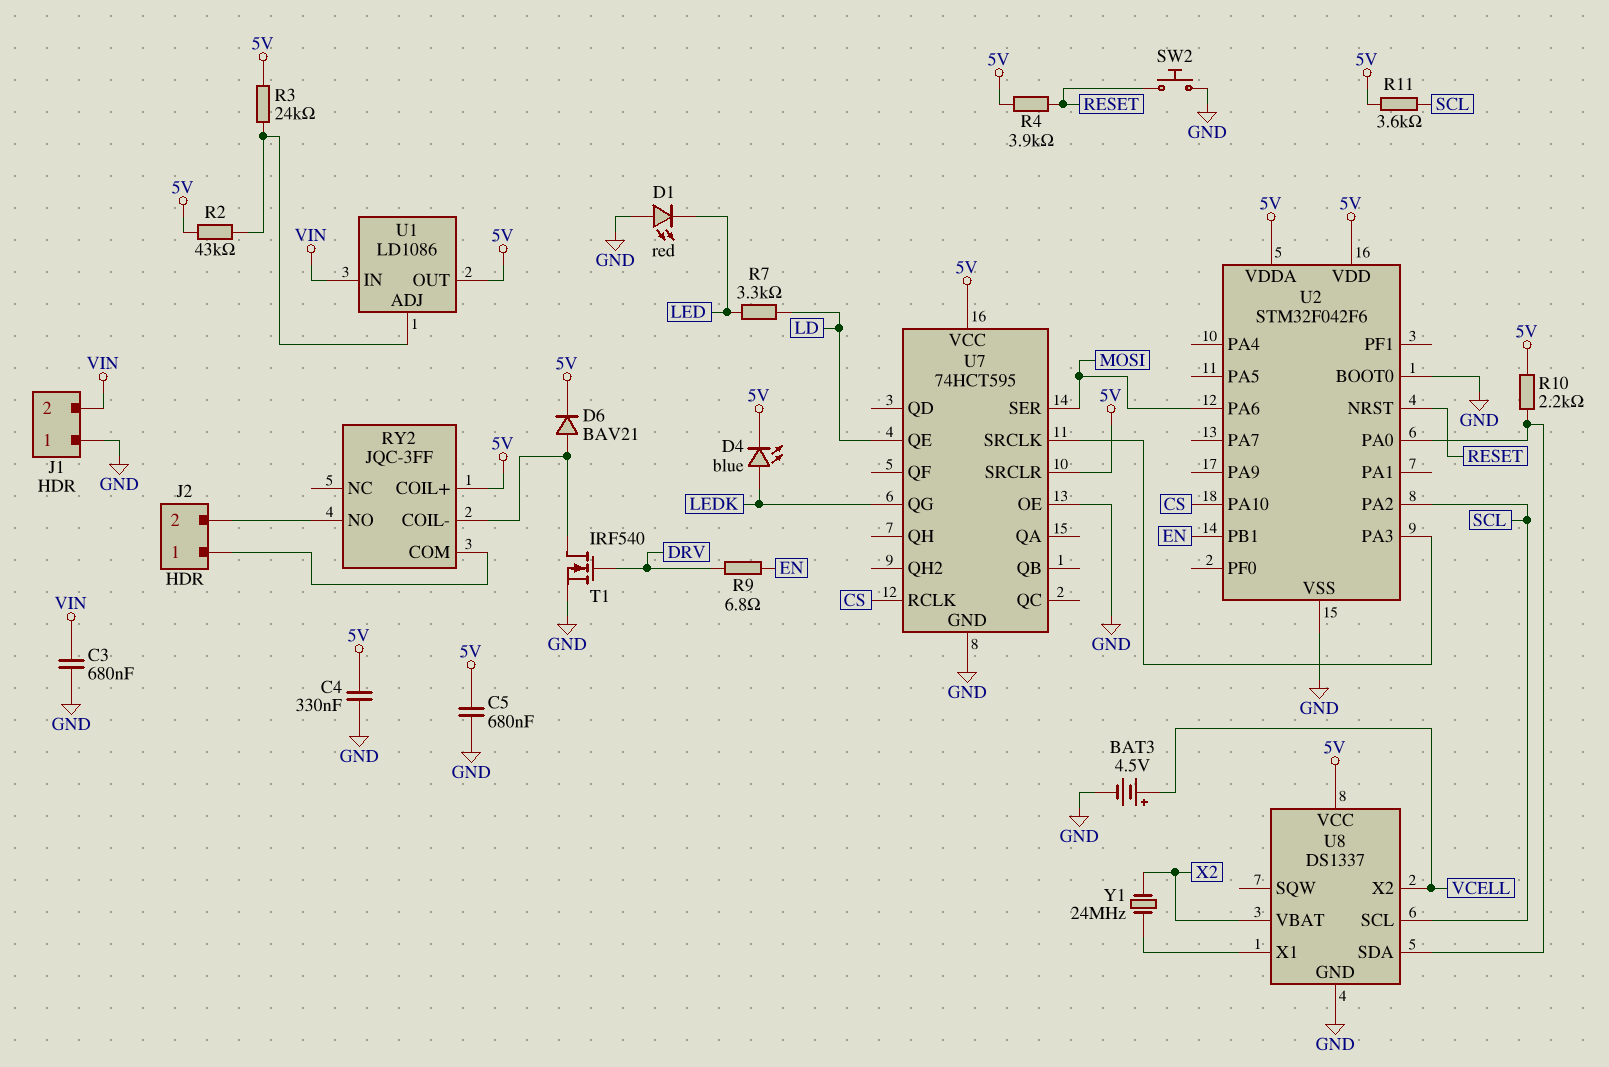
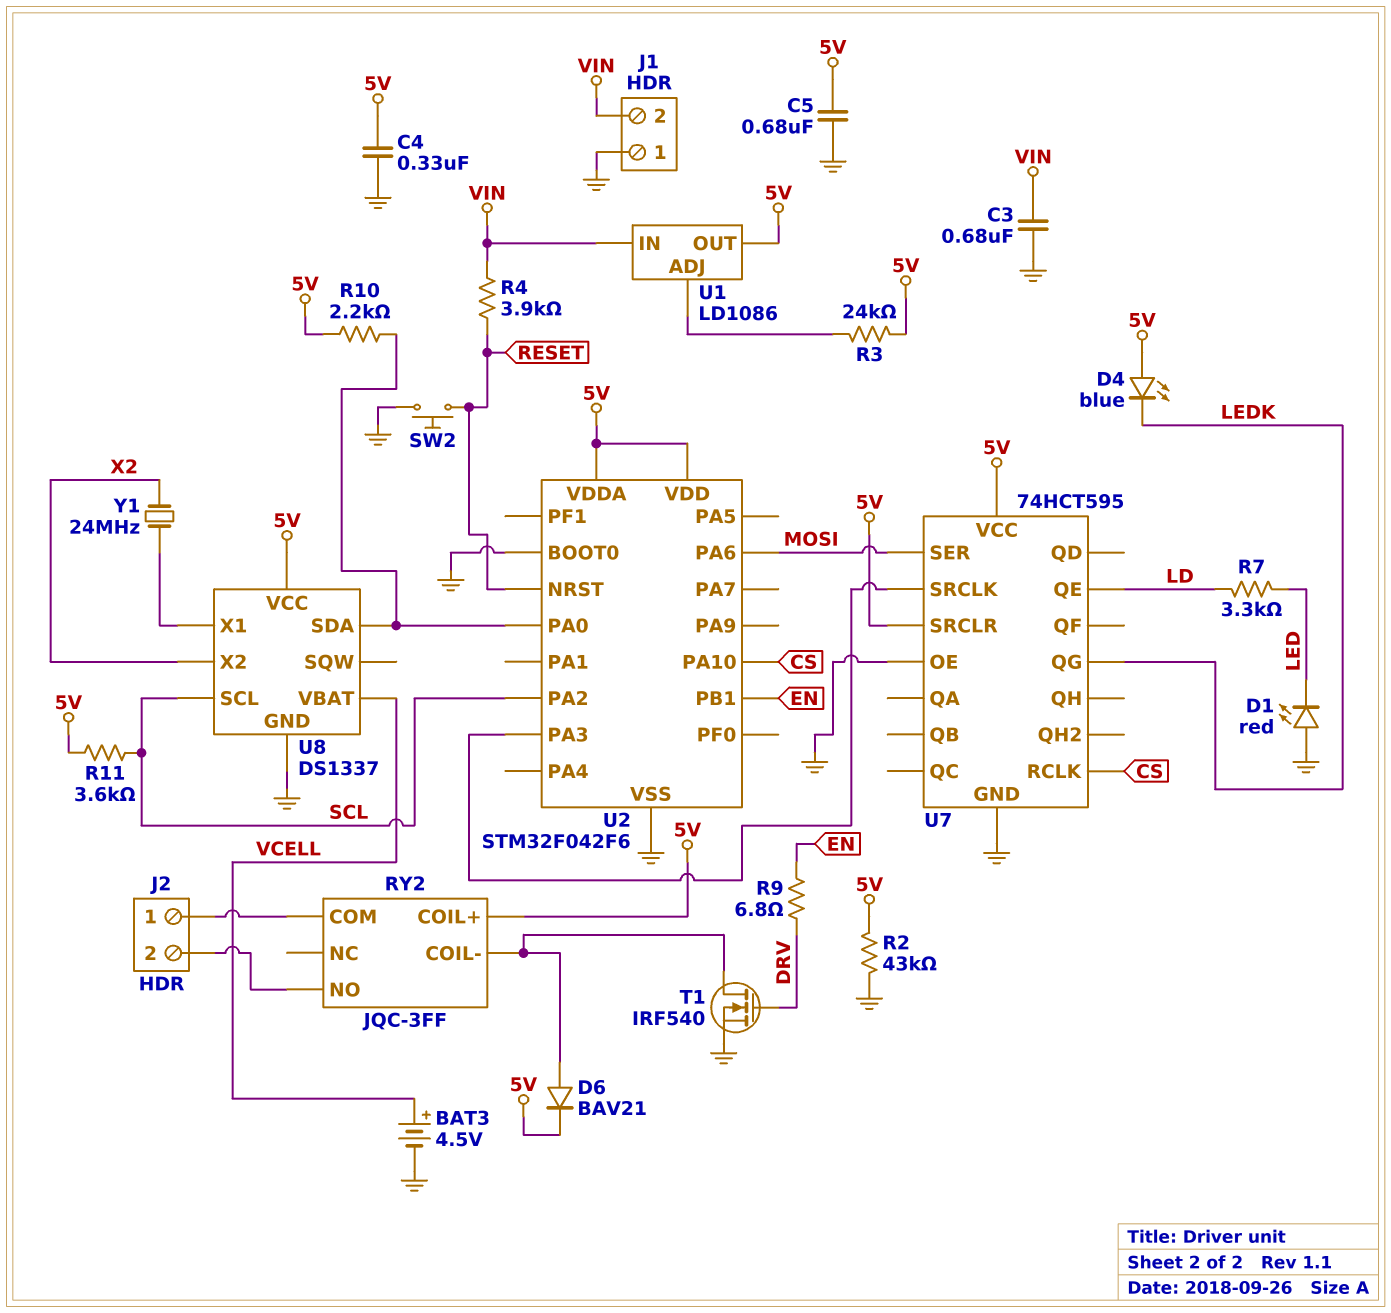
D4: LED blue (A LEDK, K 5V) -> LED blue (A 5V, K LEDK)
R2: 43k (5V, U1/ADJ) -> 43k (5V, GND)
R4: 3.9k (5V, RESET) -> 3.9k (RESET, VIN)
U8 pin VBAT: X2 -> VCELL
U8 pin X2: VCELL -> X2

